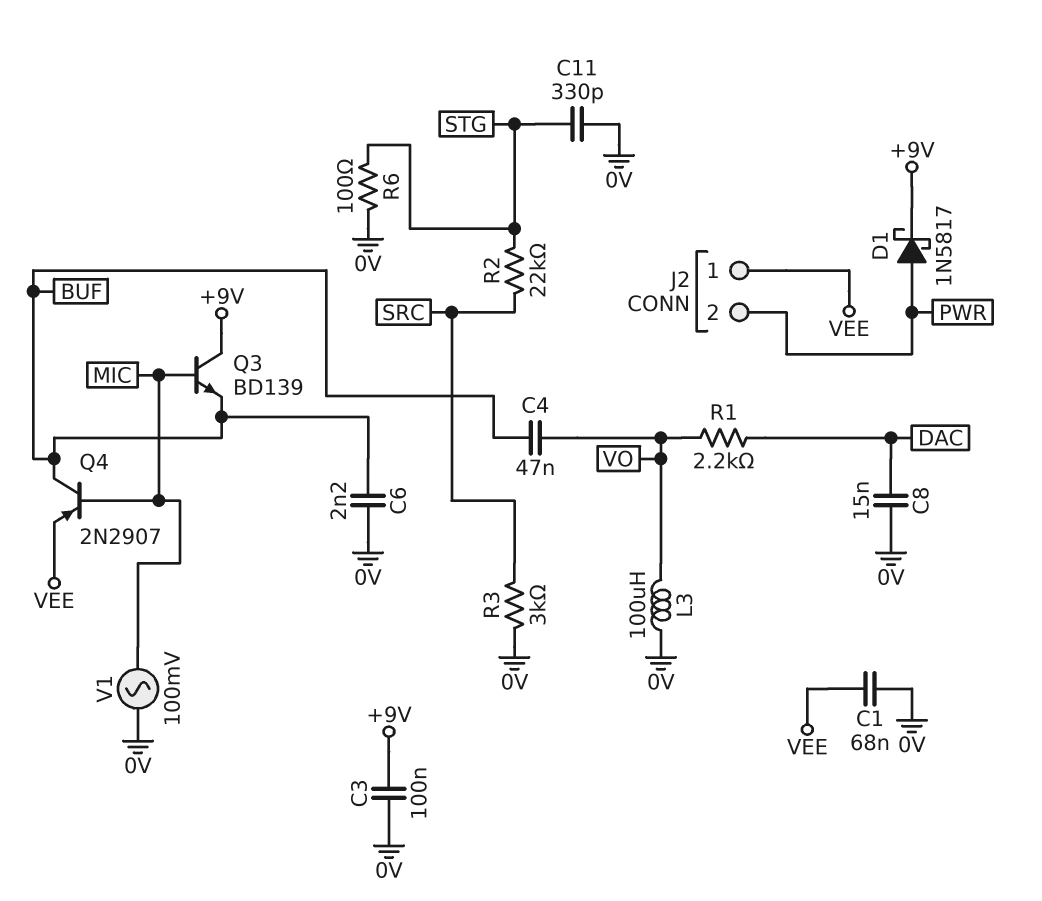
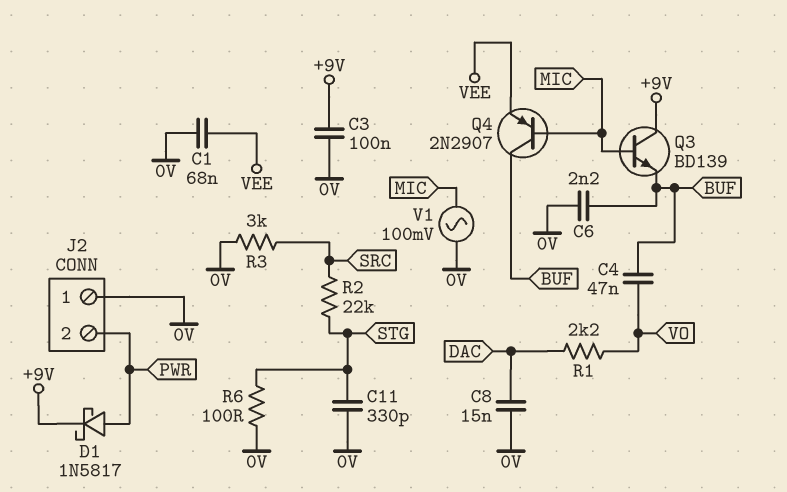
J2 pin 1: VEE -> 0V
L3: 100uH (0V, VO) -> none

